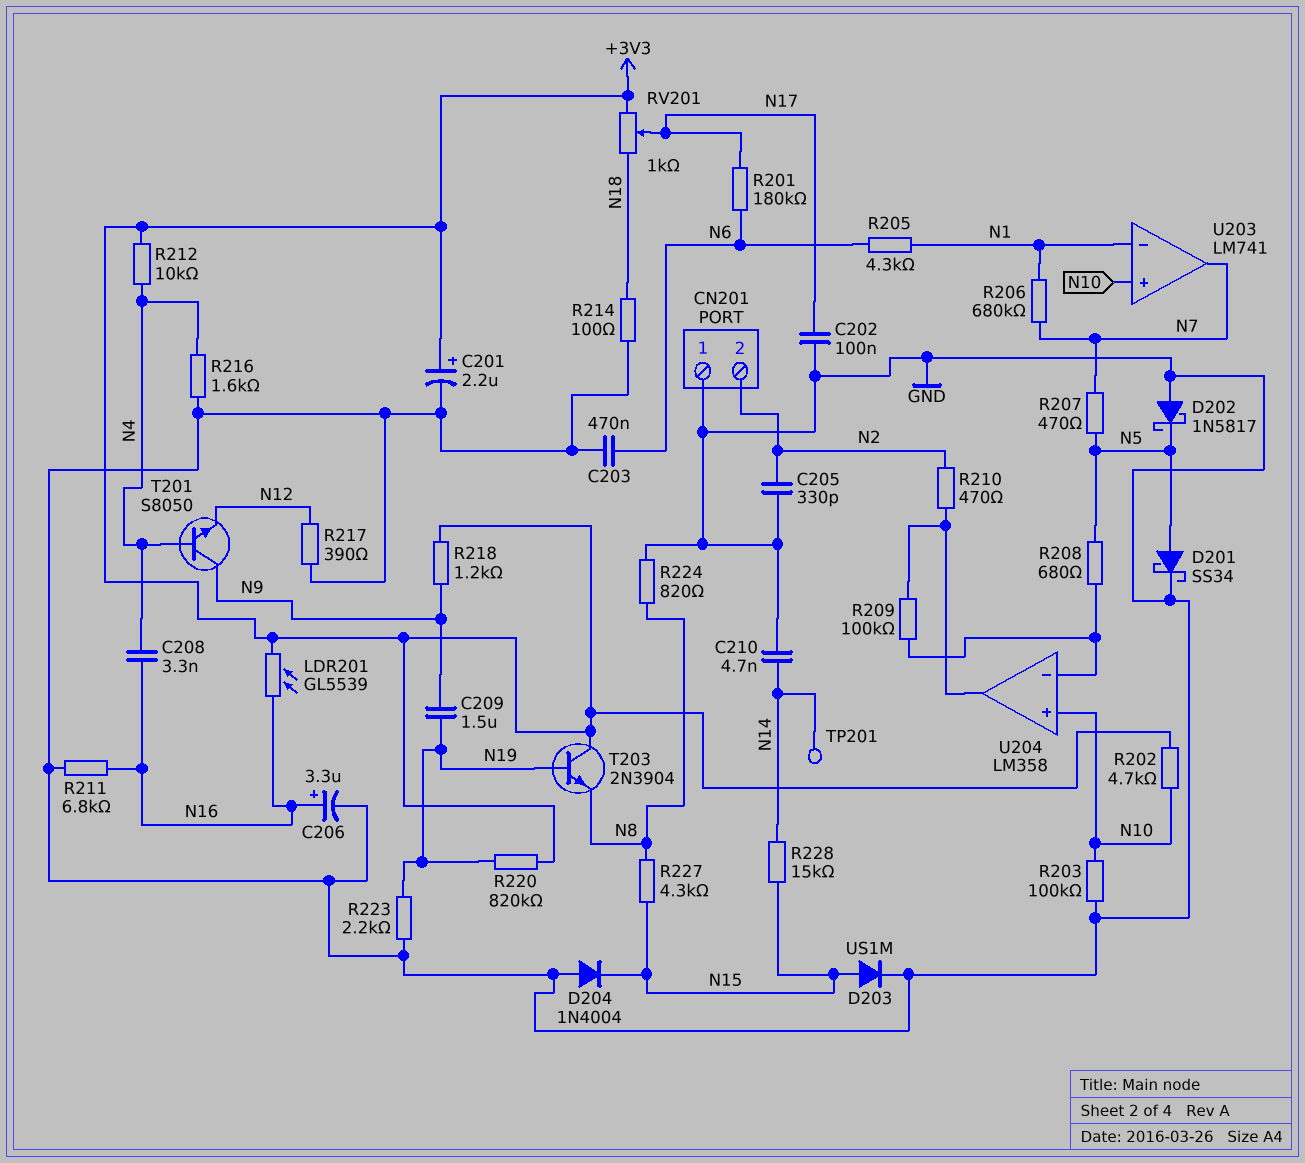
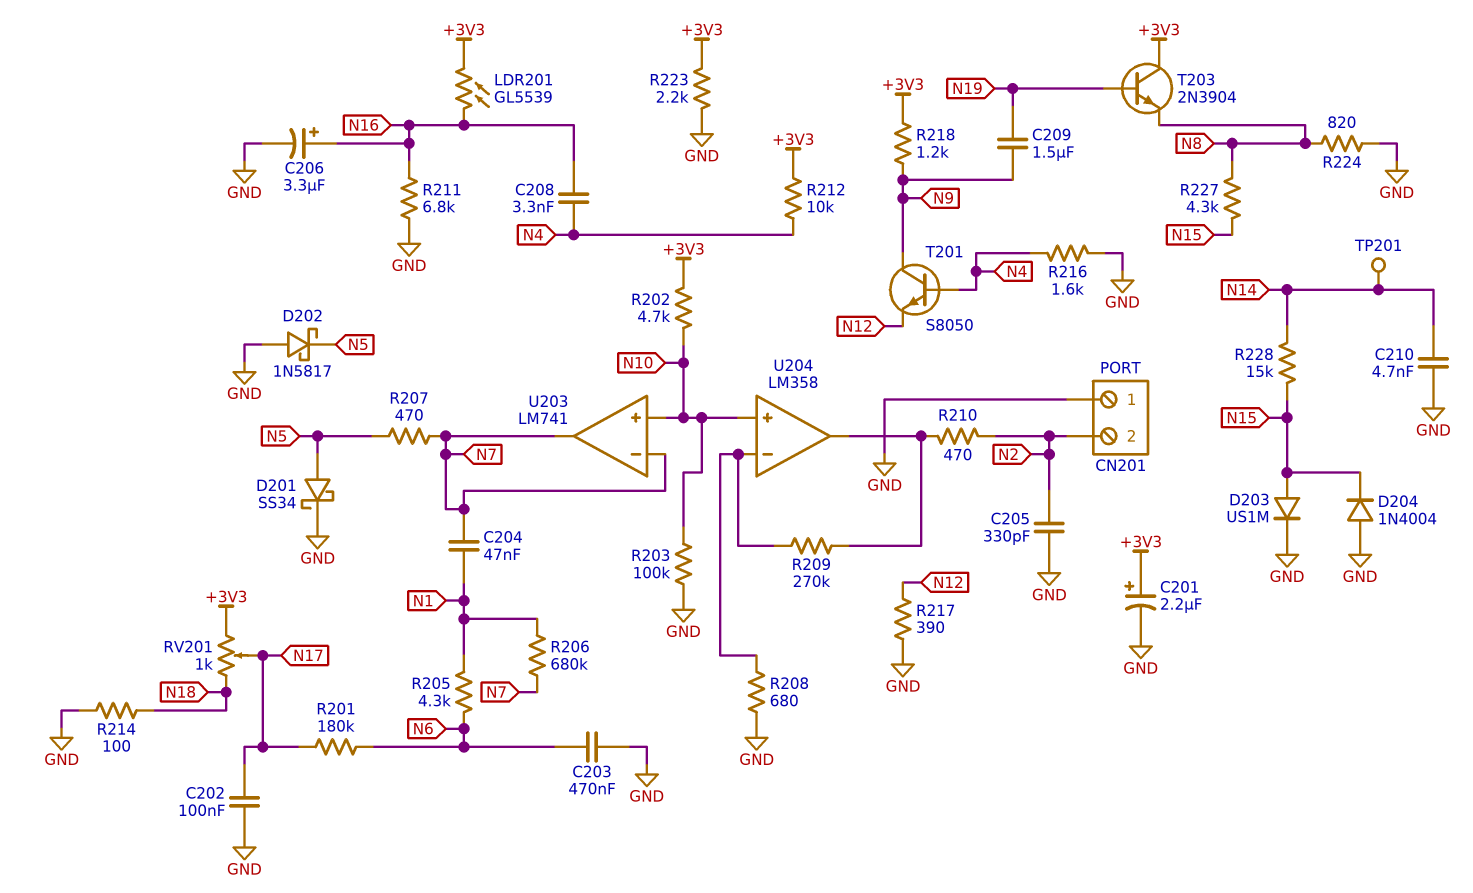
C204: none -> 47nF (N1, N7)
R208: 680 (N5, U204/in-) -> 680 (GND, U204/in-)
R209: 100k (U204/in-, U204/out) -> 270k (U204/in-, U204/out)
R220: 820k (+3V3, N19) -> none
R223: 2.2k (GND, N19) -> 2.2k (+3V3, GND)
U203 pin in-: N1 -> N7

